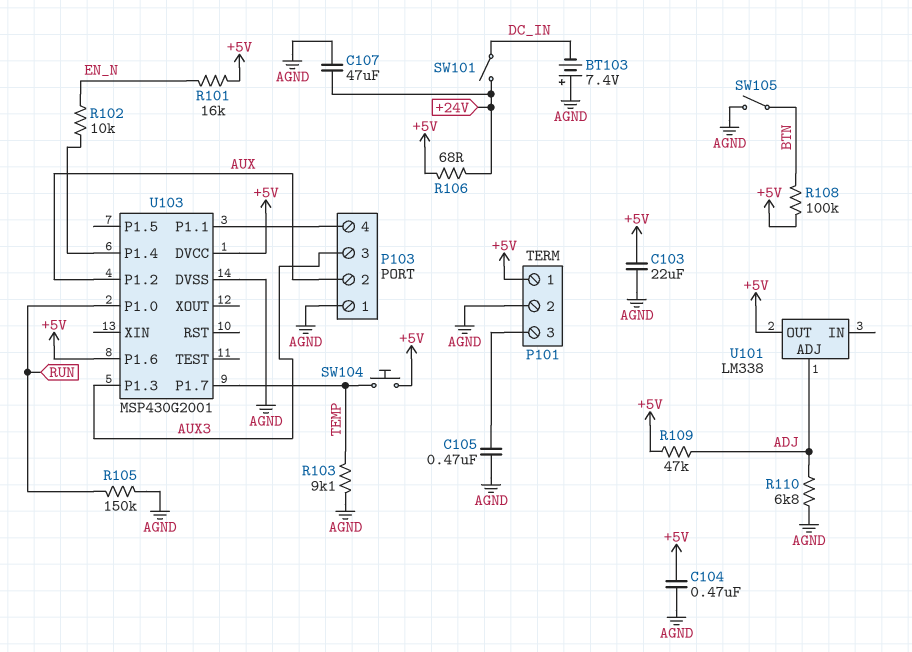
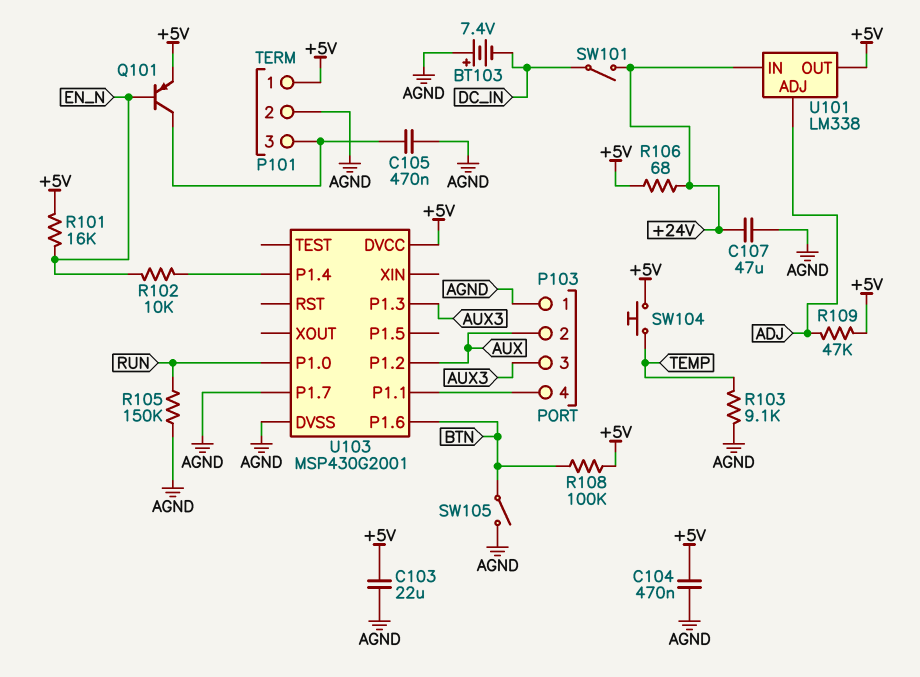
Q101: none -> PNP (B EN_N, C P101/3, E +5V)
R110: 6.8k (ADJ, AGND) -> none
U101 pin IN: none -> +24V
U103 pin P1.6: +5V -> BTN
U103 pin P1.7: TEMP -> AGND

